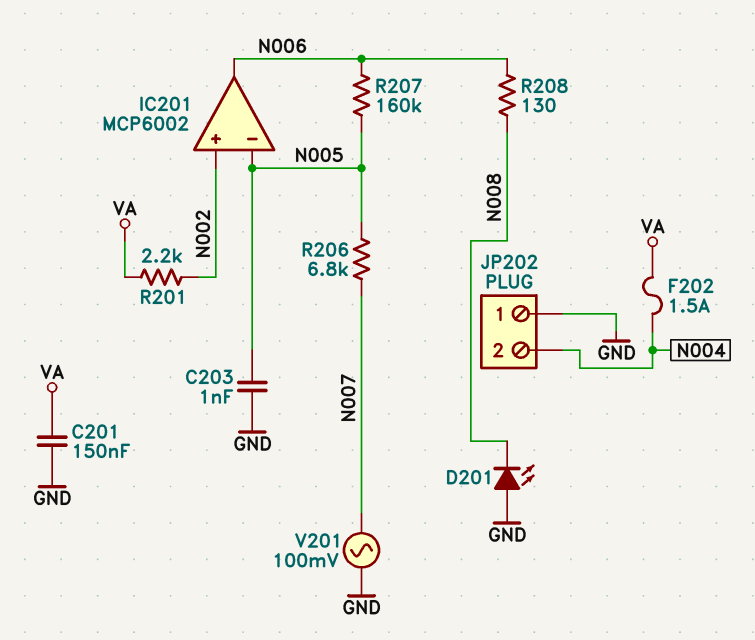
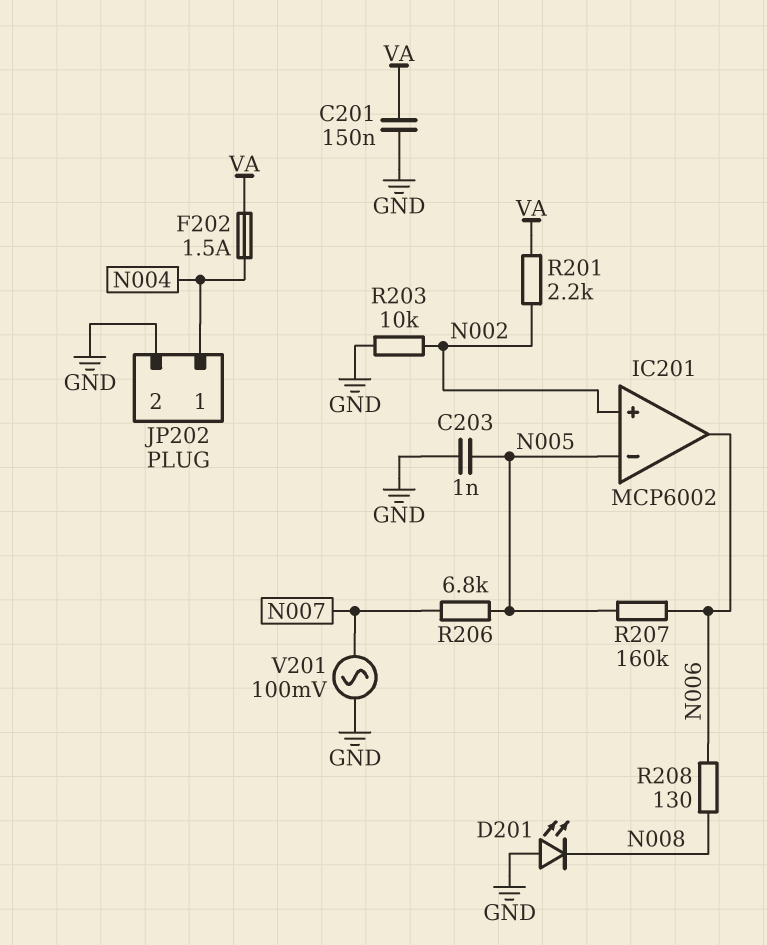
JP202 pin 1: GND -> N004
JP202 pin 2: N004 -> GND
R203: none -> 10k (GND, N002)

